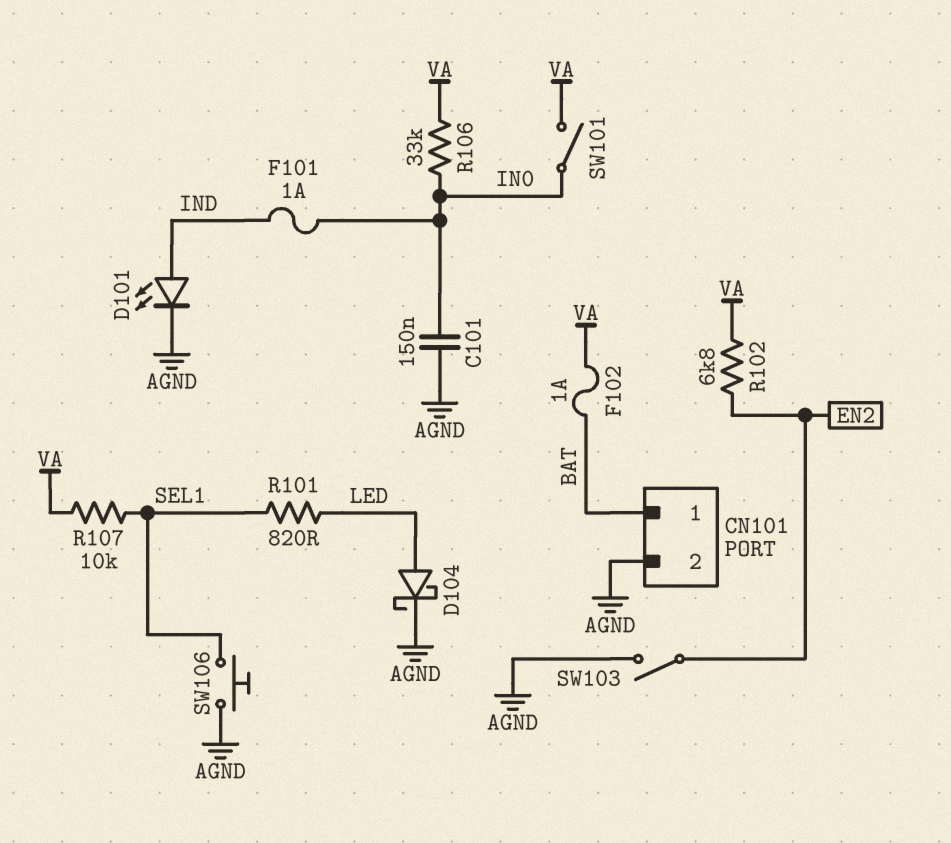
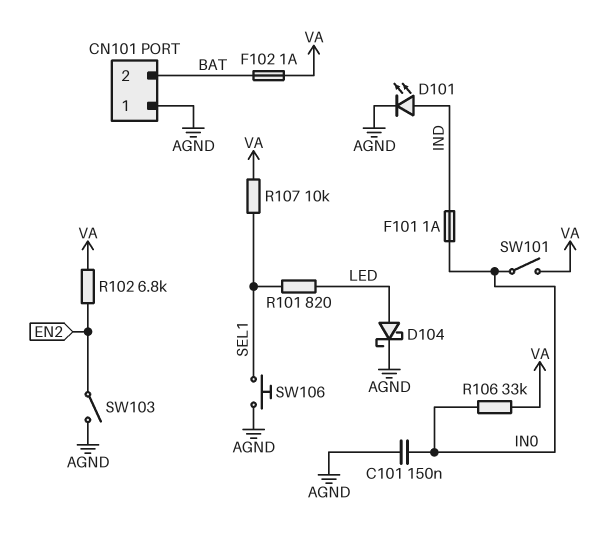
CN101 pin 1: BAT -> AGND
CN101 pin 2: AGND -> BAT

